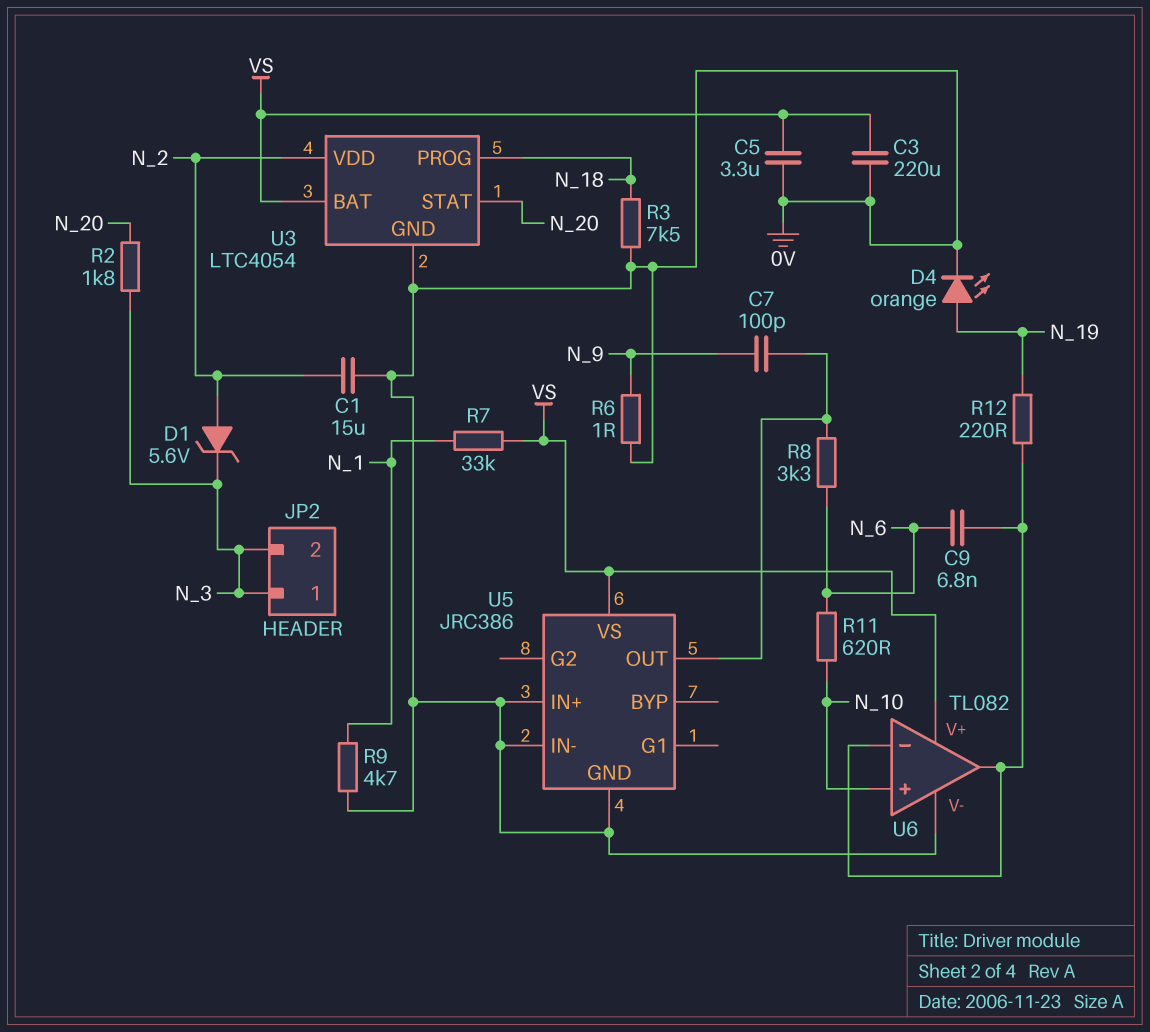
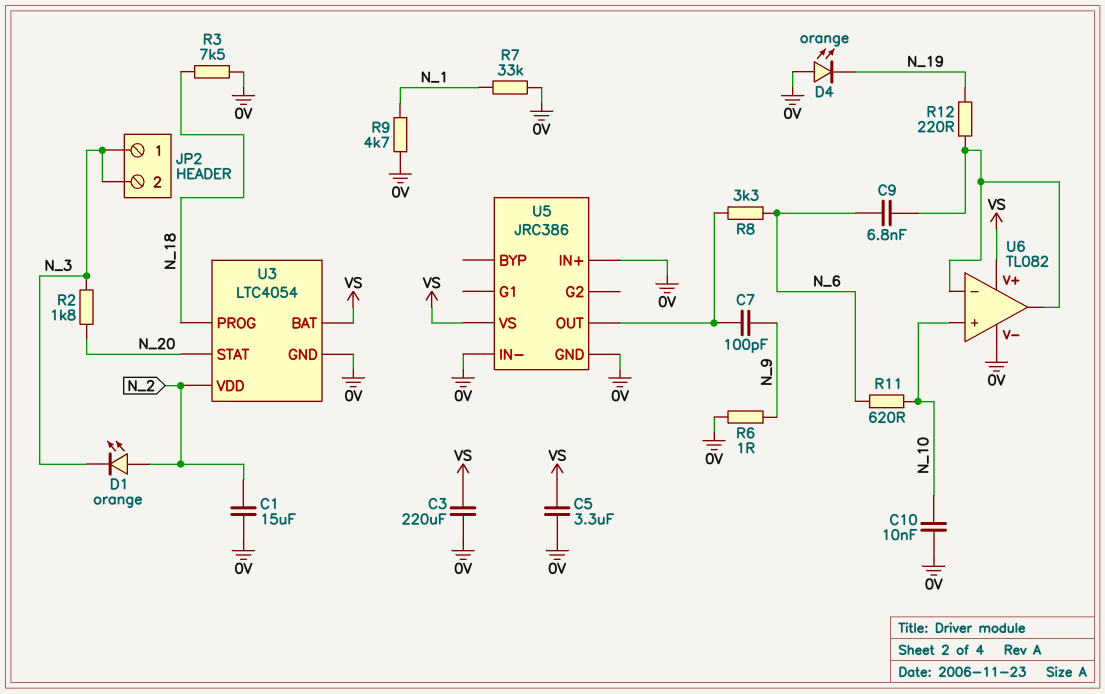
C10: none -> 10nF (0V, N_10)
D1: zener 5.6V (A N_2, K N_3) -> LED orange (A N_2, K N_3)
D4: LED orange (A N_19, K 0V) -> LED orange (A 0V, K N_19)
R7: 33k (N_1, VS) -> 33k (0V, N_1)

